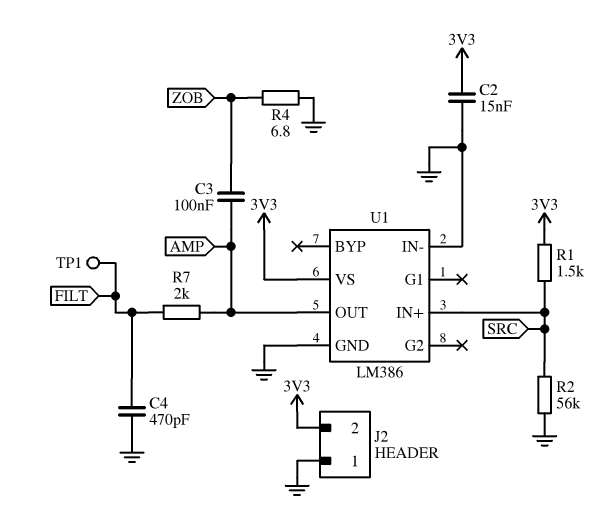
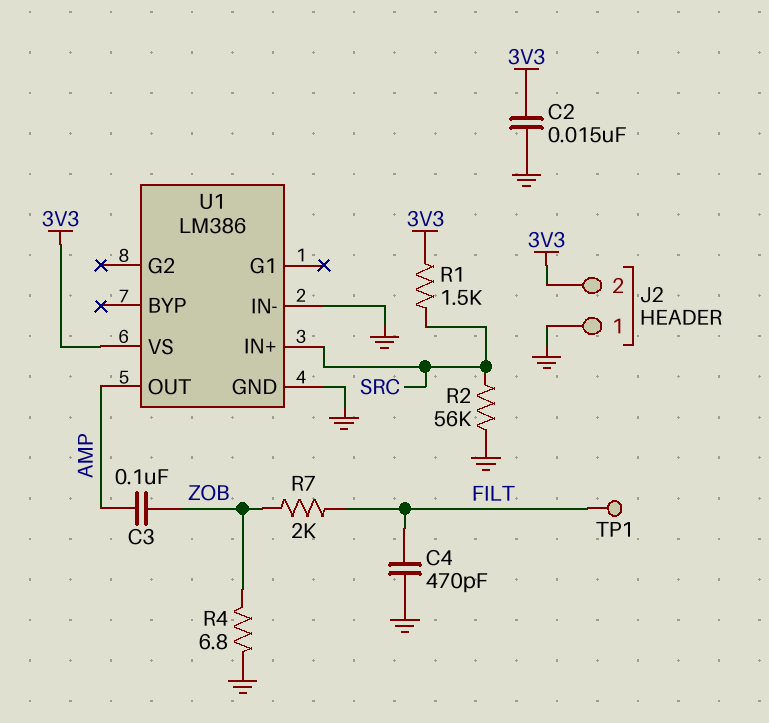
R7: 2k (AMP, FILT) -> 2k (FILT, ZOB)

